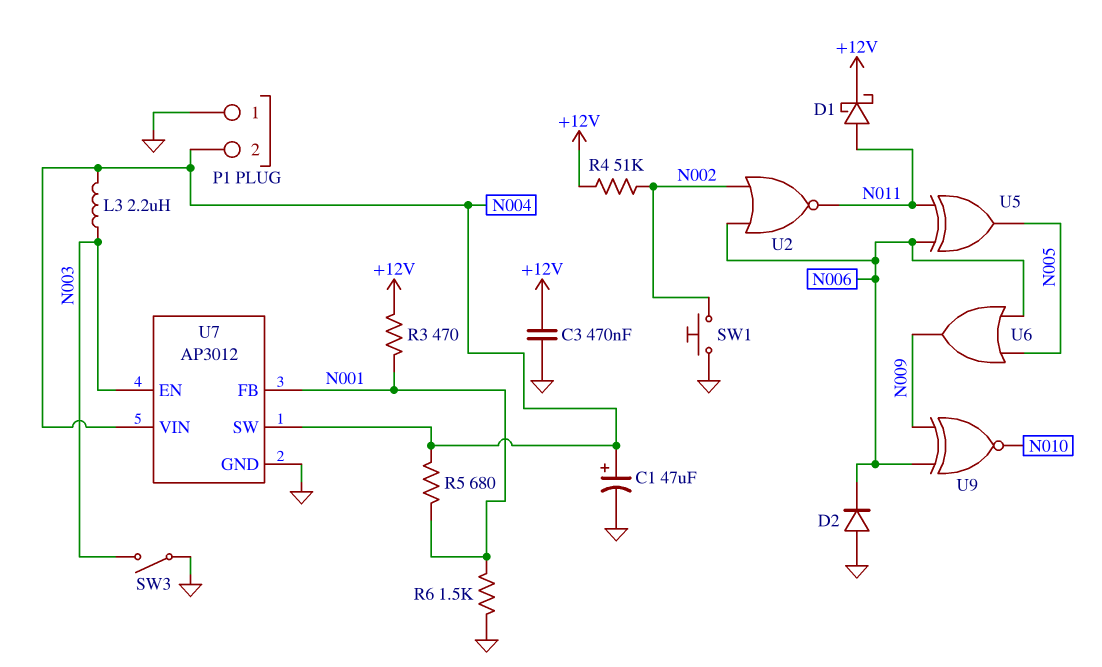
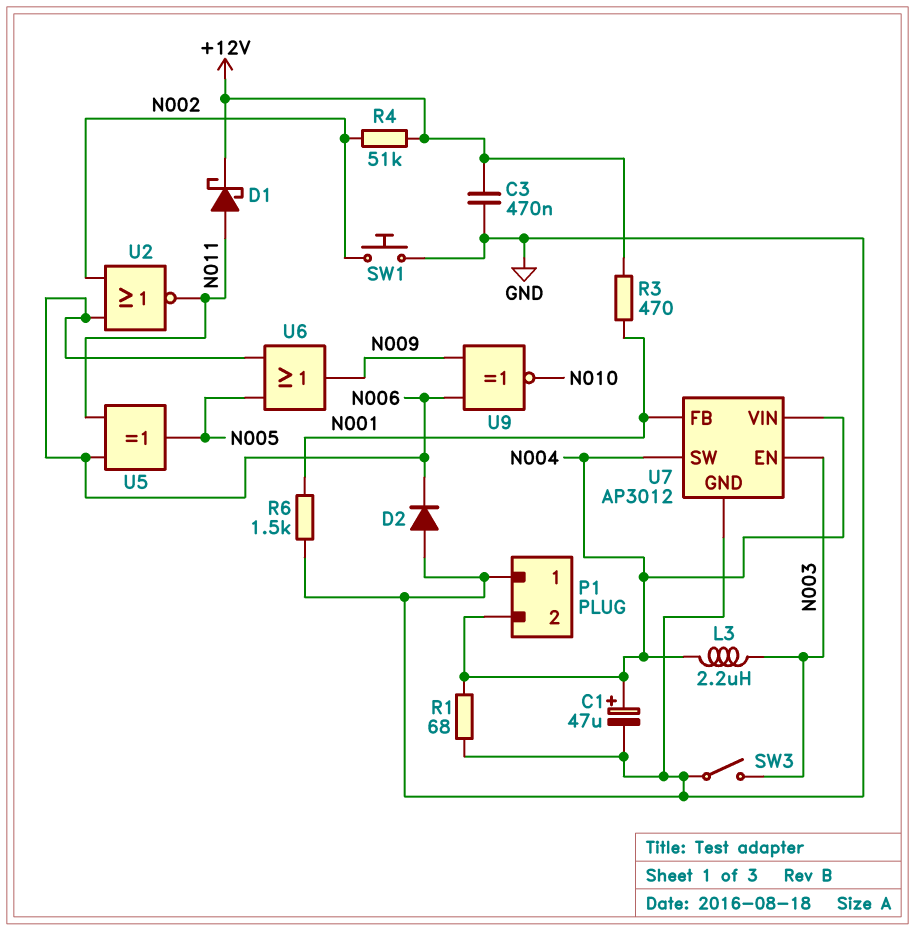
R1: none -> 68 (GND, N004)
R5: 680 (N001, N004) -> none

